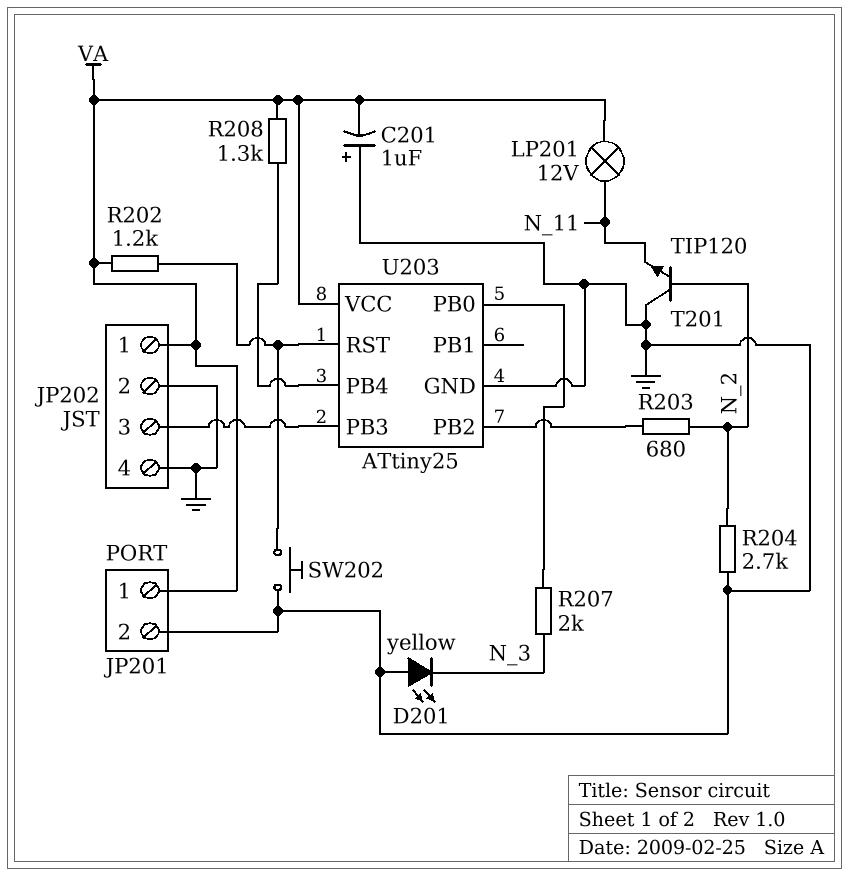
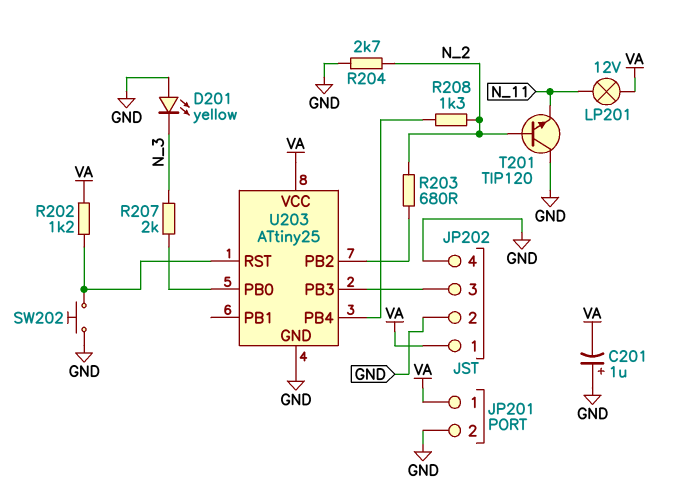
R208: 1.3k (U203/PB4, VA) -> 1.3k (N_2, U203/PB4)

